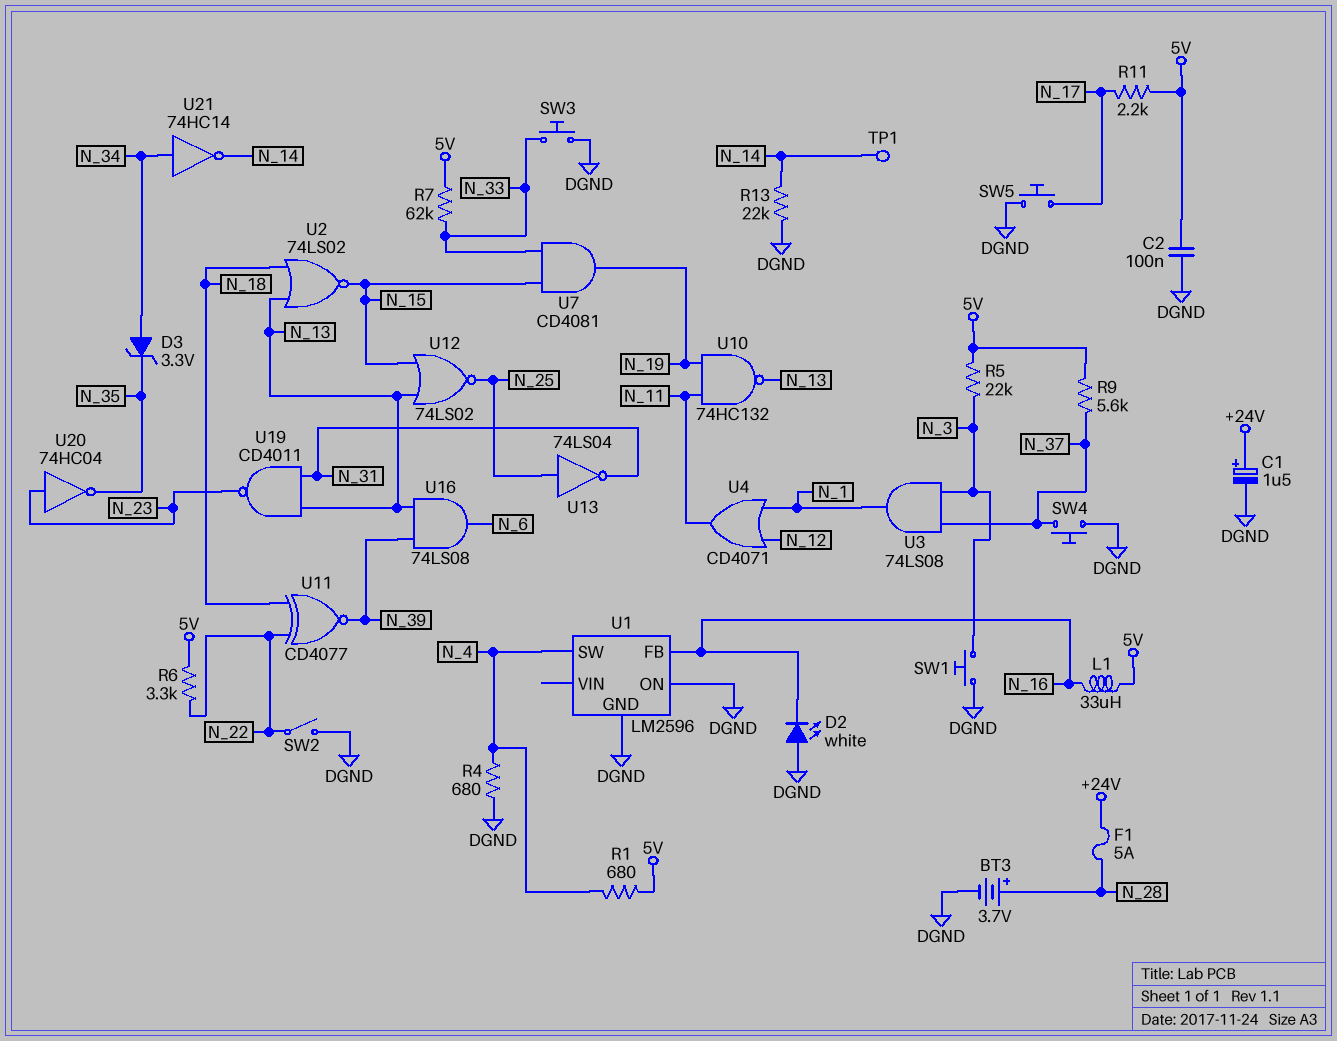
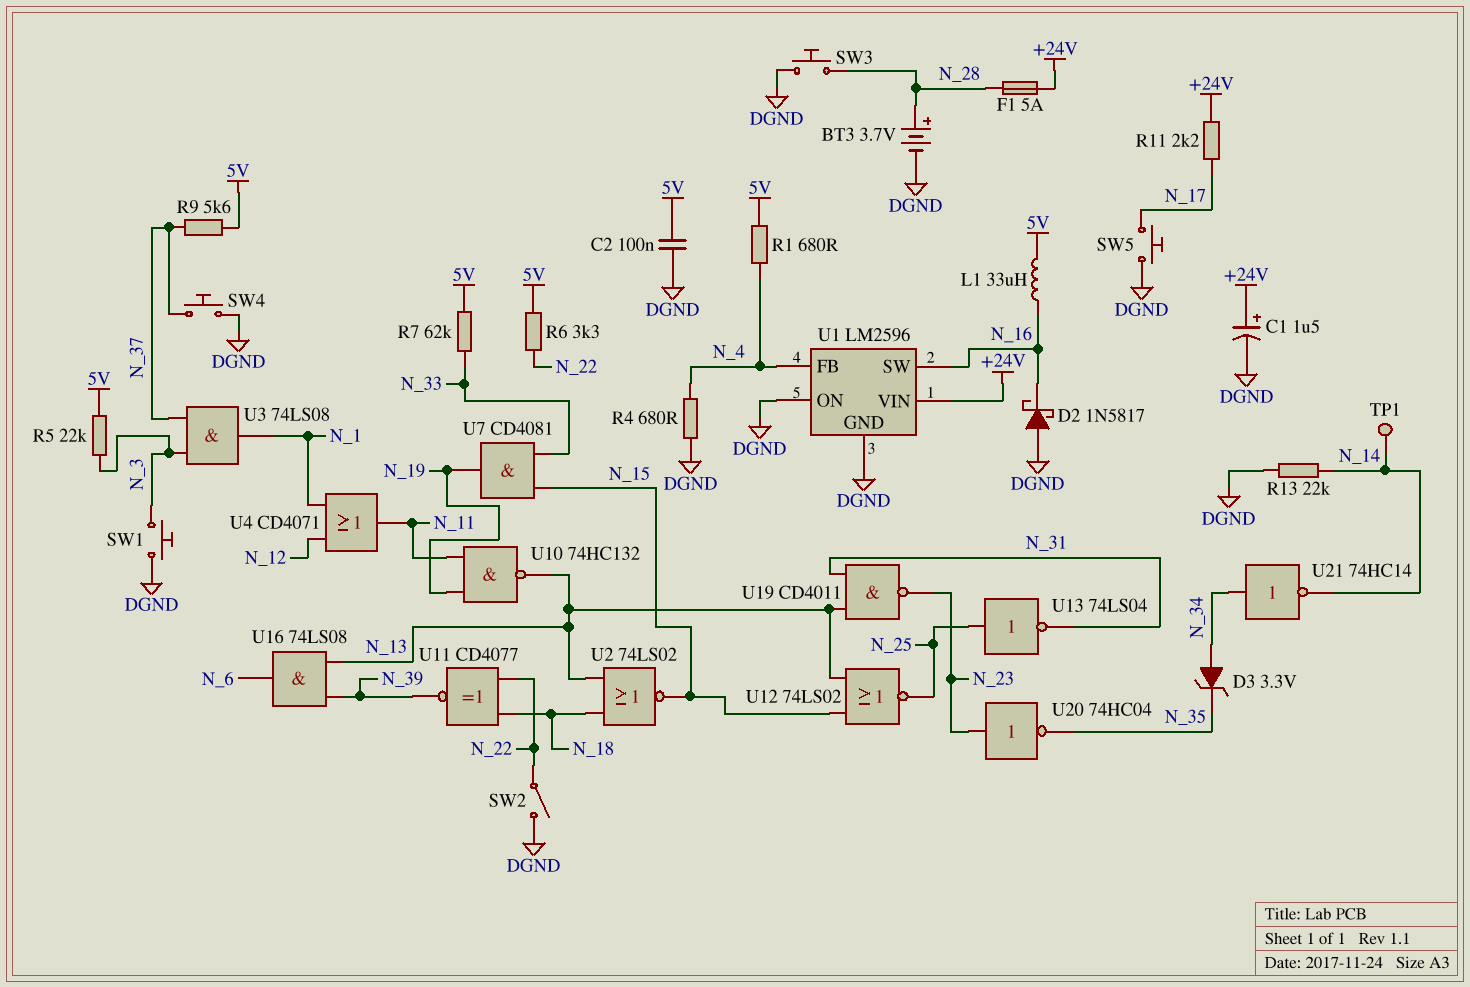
D2: LED white (A DGND, K N_16) -> schottky 1N5817 (A DGND, K N_16)
R11: 2.2k (5V, N_17) -> 2.2k (+24V, N_17)
SW3: button (DGND, N_33) -> button (DGND, N_28)
U1 pin FB: N_16 -> N_4
U1 pin SW: N_4 -> N_16
U1 pin VIN: none -> +24V

